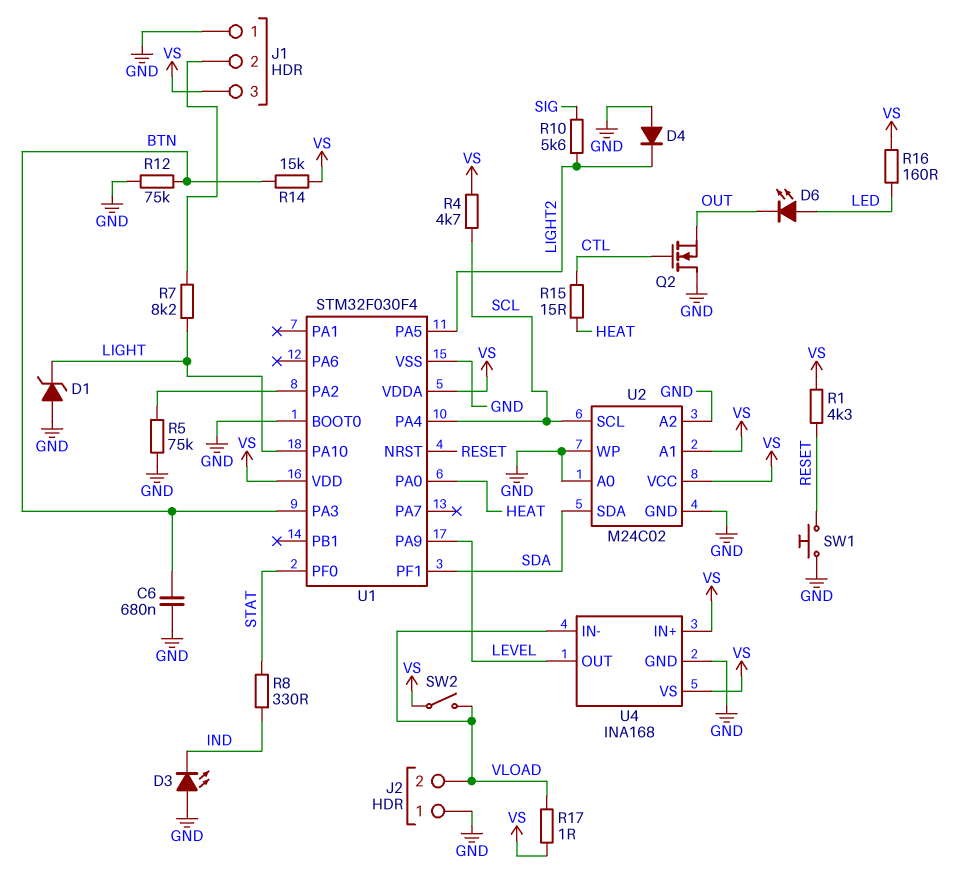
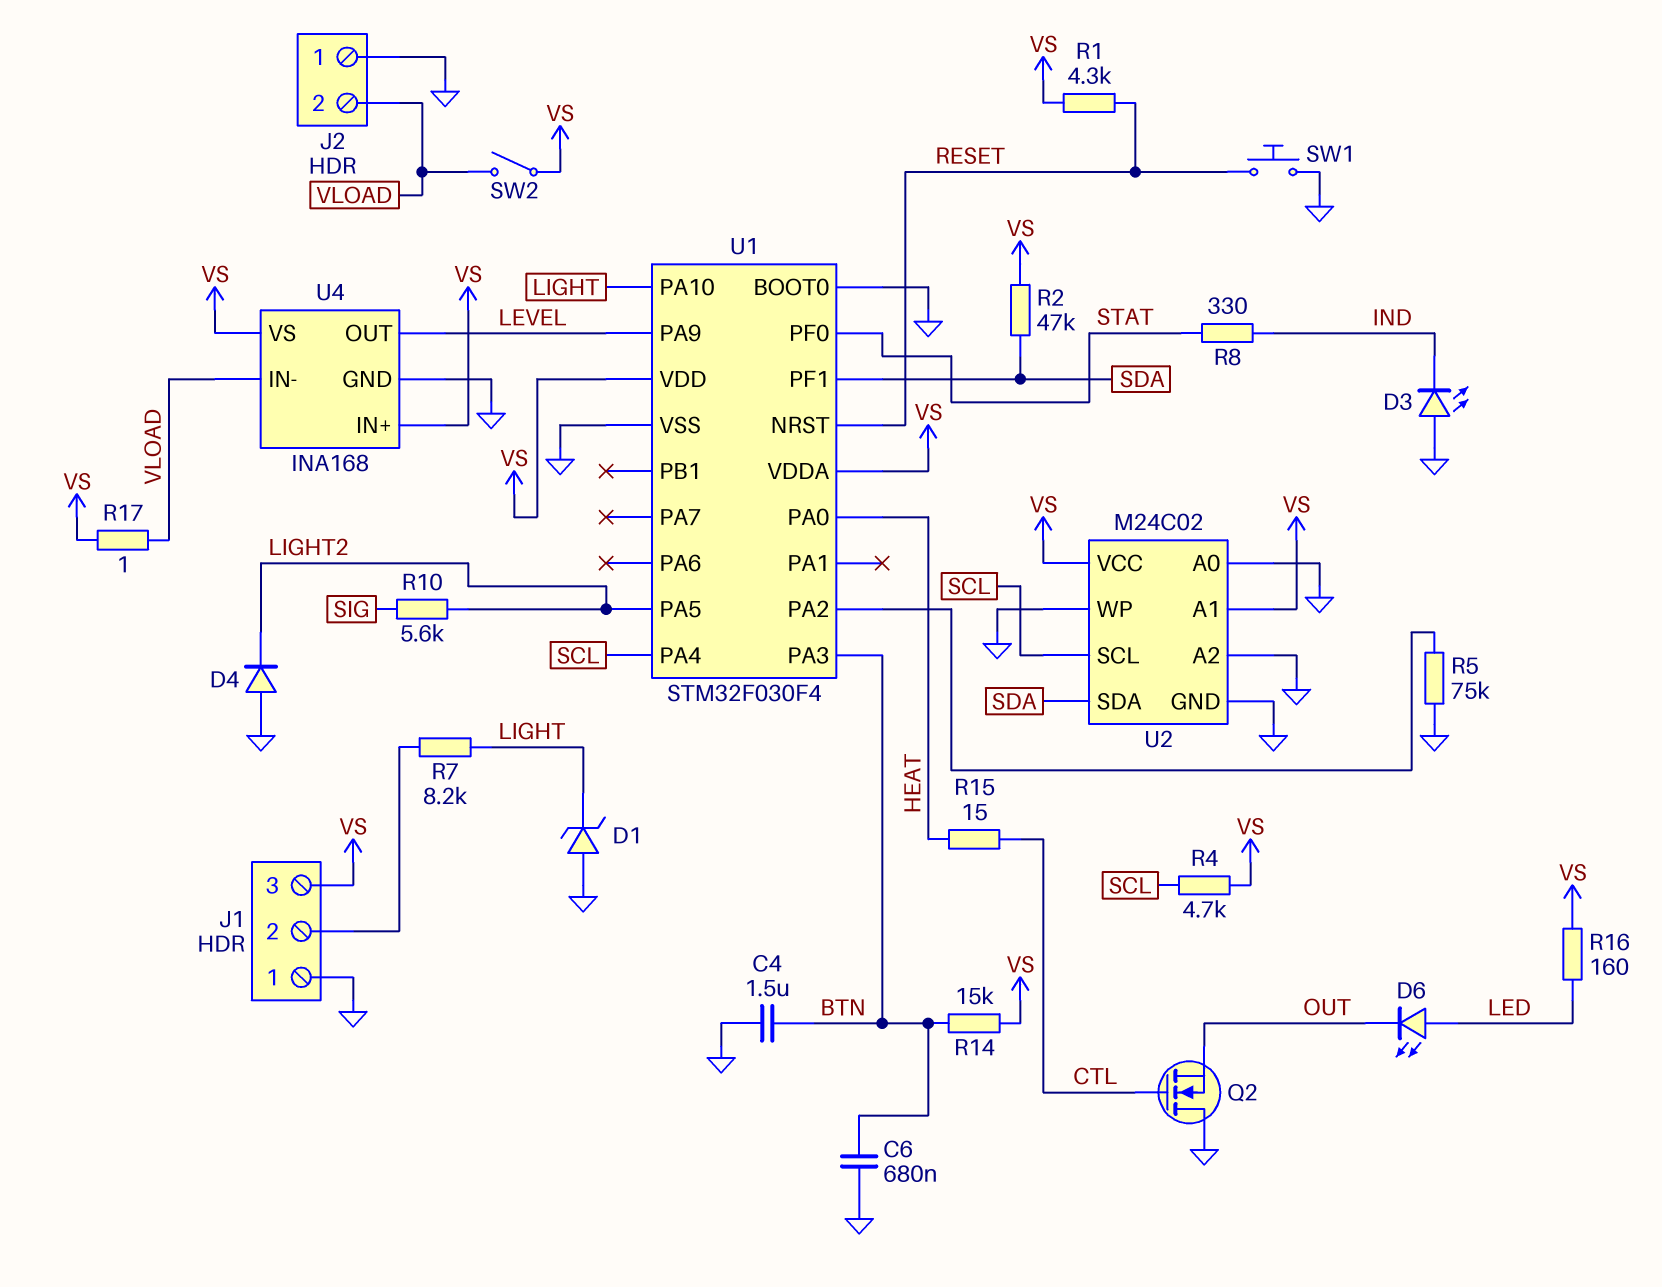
C4: none -> 1.5uF (BTN, GND)
R2: none -> 47k (SDA, VS)
R12: 75k (BTN, GND) -> none

